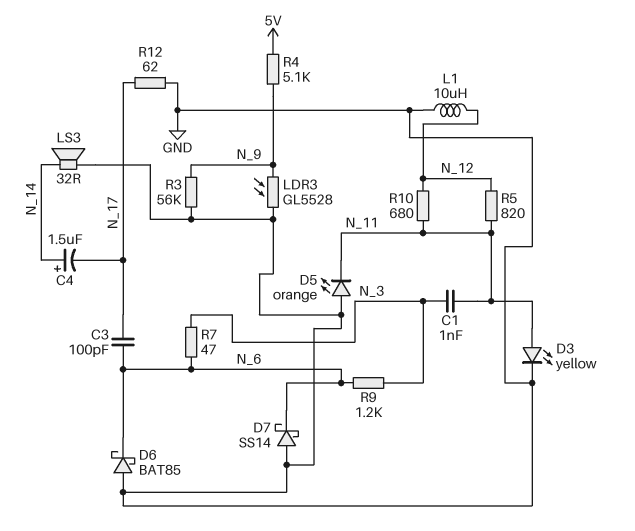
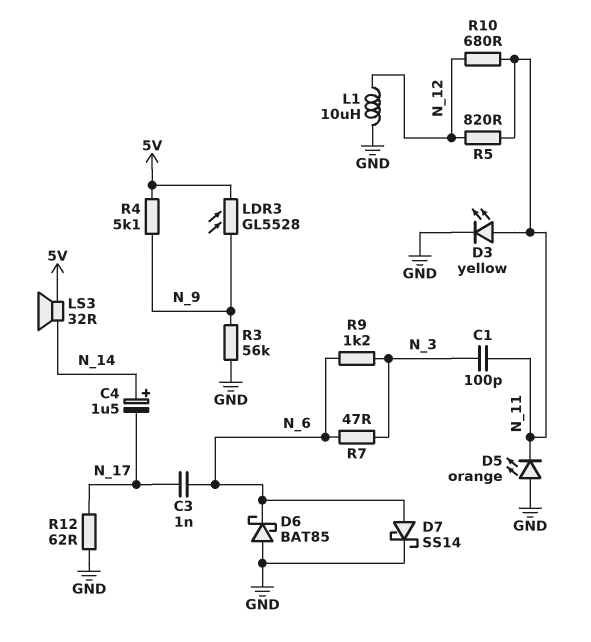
C1: 1nF (N_3, N_11) -> 100pF (N_3, N_11)
C3: 100pF (N_6, N_17) -> 1nF (N_6, N_17)
D7: schottky SS14 (A GND, K N_6) -> schottky SS14 (A N_6, K GND)
LDR3: GL5528 (GND, N_9) -> GL5528 (5V, N_9)
LS3: speaker 32R (GND, N_14) -> speaker 32R (5V, N_14)

